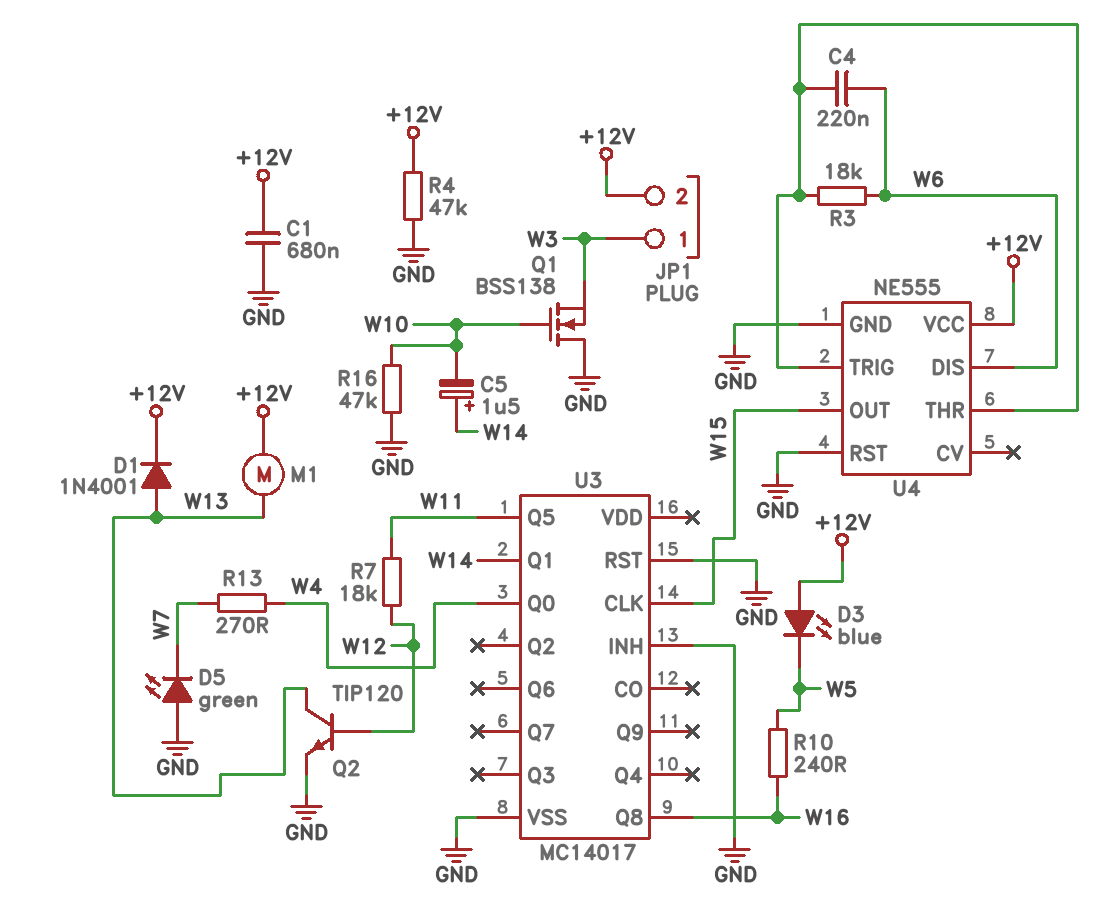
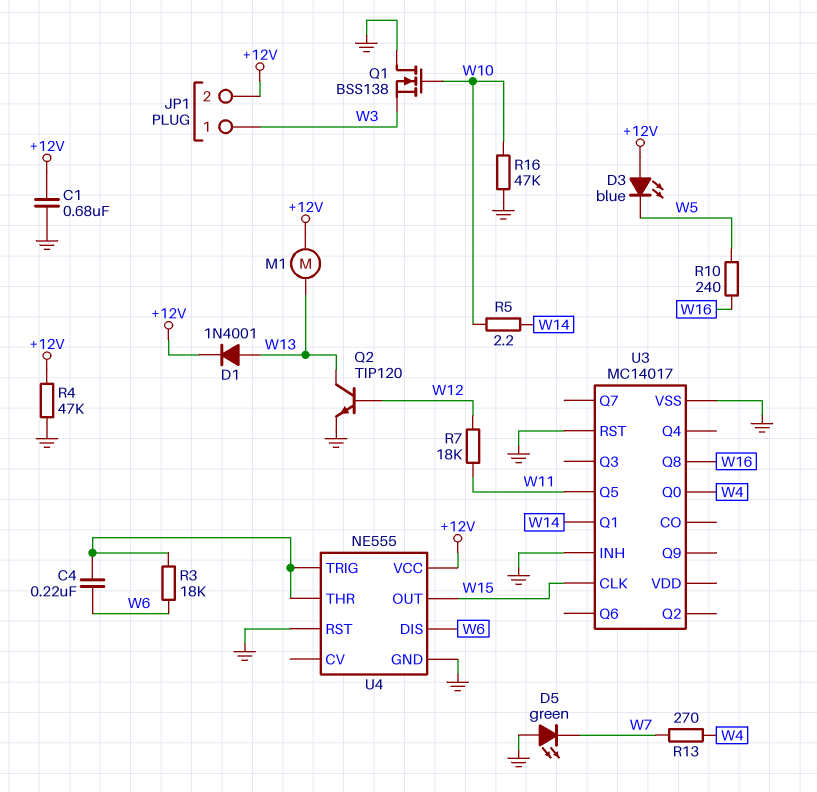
C5: 1.5uF (plus W14, minus W10) -> none
R5: none -> 2.2 (W10, W14)

